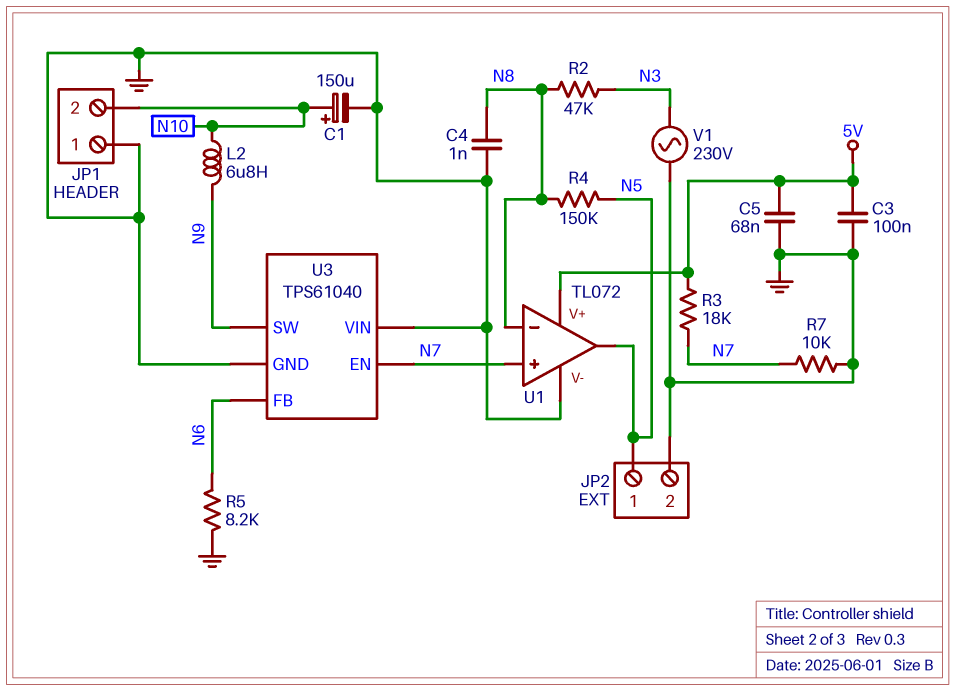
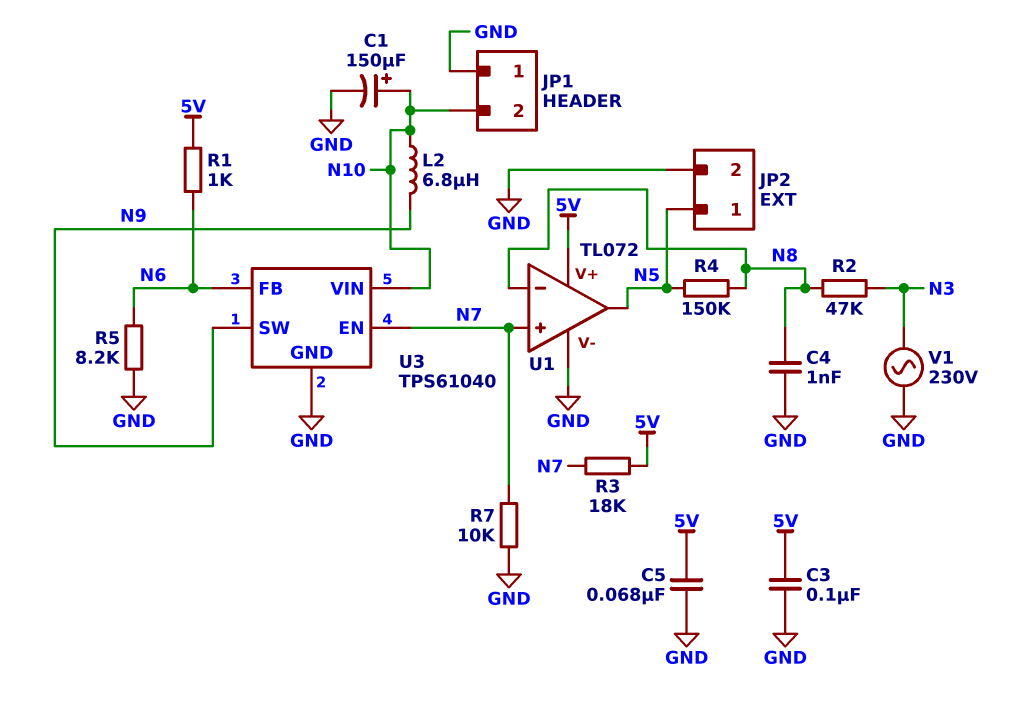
R1: none -> 1k (5V, N6)
U3 pin VIN: GND -> N10

